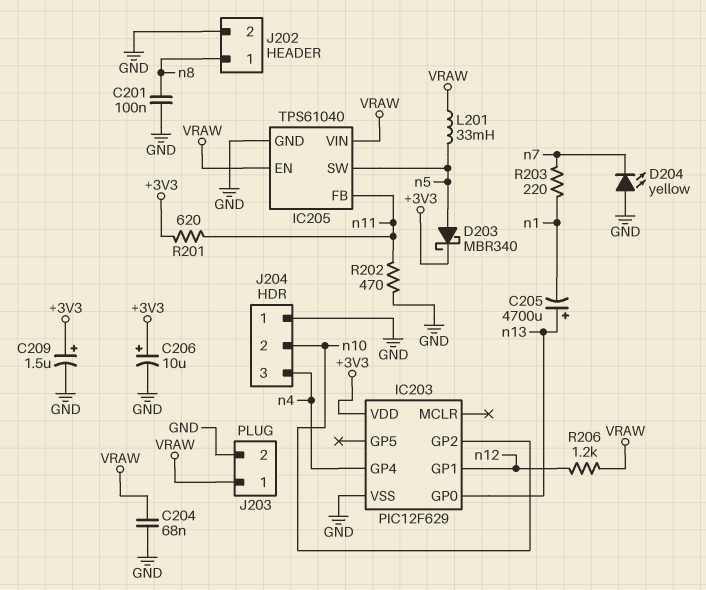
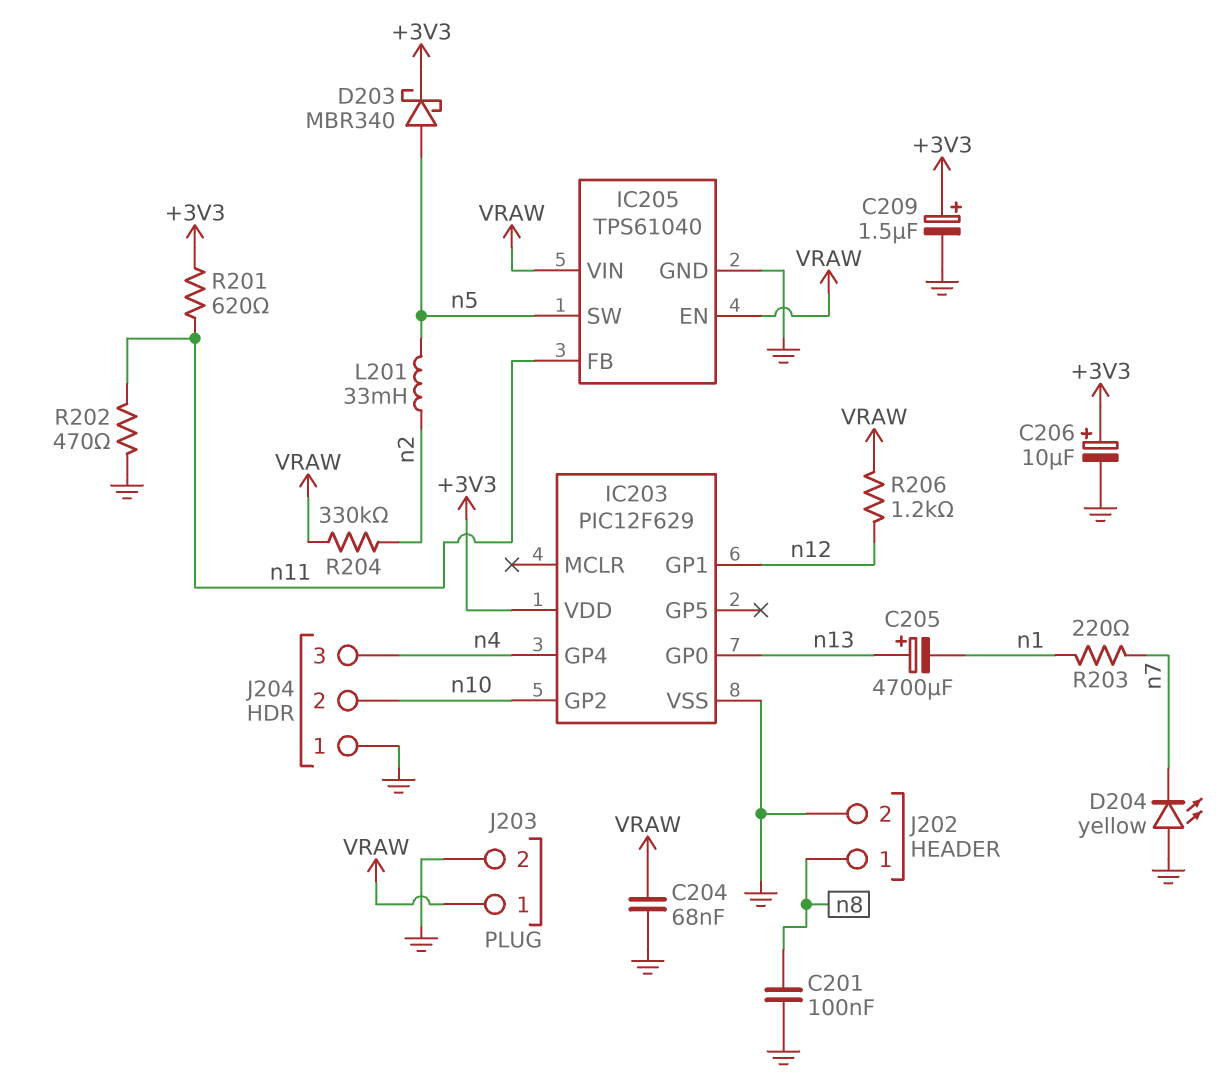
L201: 33mH (VRAW, n5) -> 33mH (n2, n5)
R204: none -> 330k (VRAW, n2)

